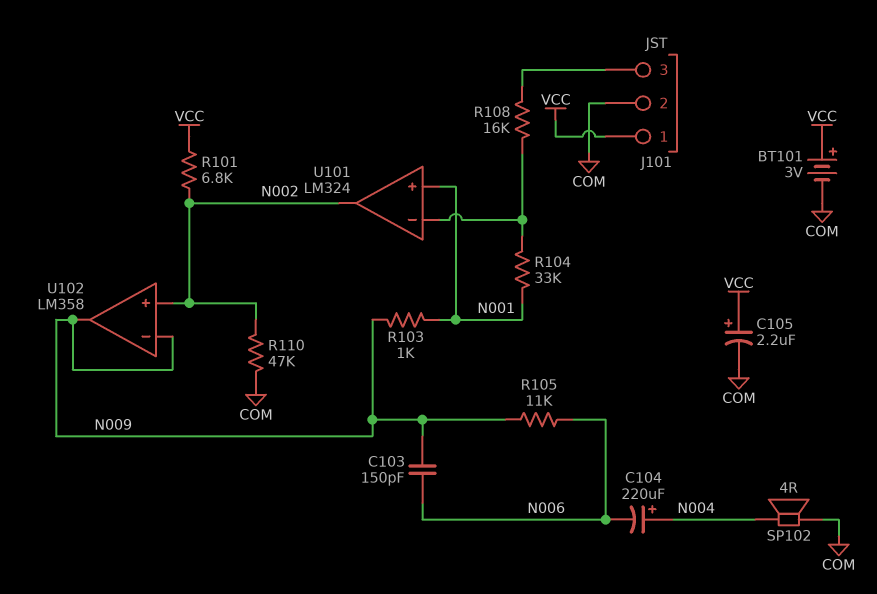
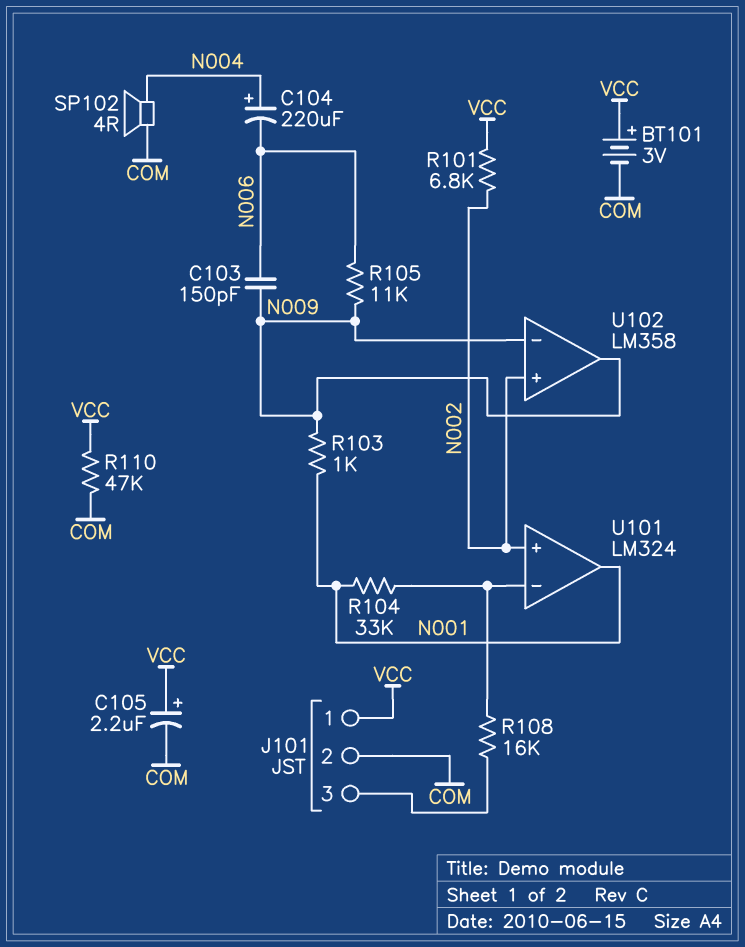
R110: 47k (COM, N002) -> 47k (COM, VCC)
U101 pin in+: N001 -> N002
U101 pin out: N002 -> N001

